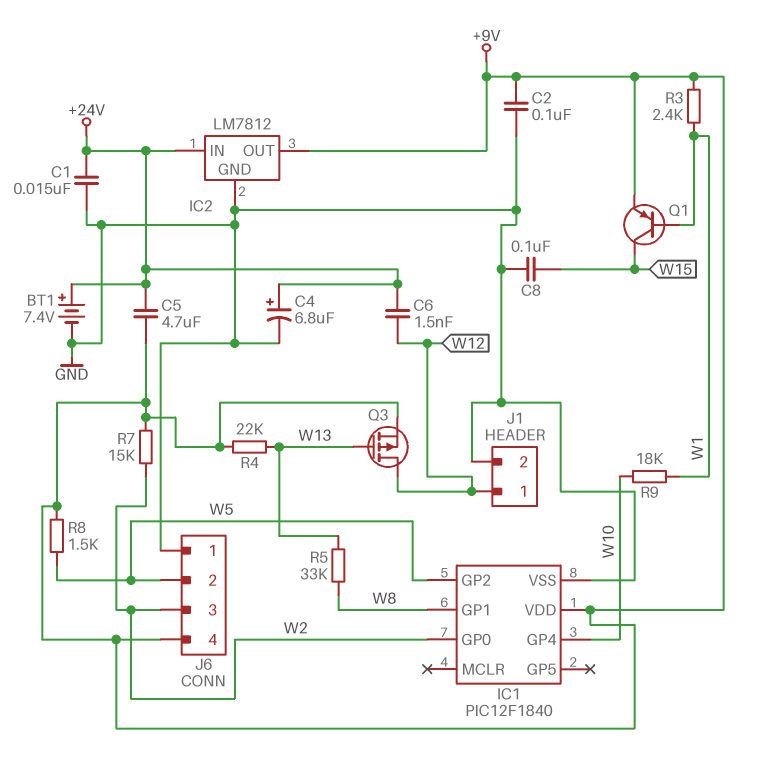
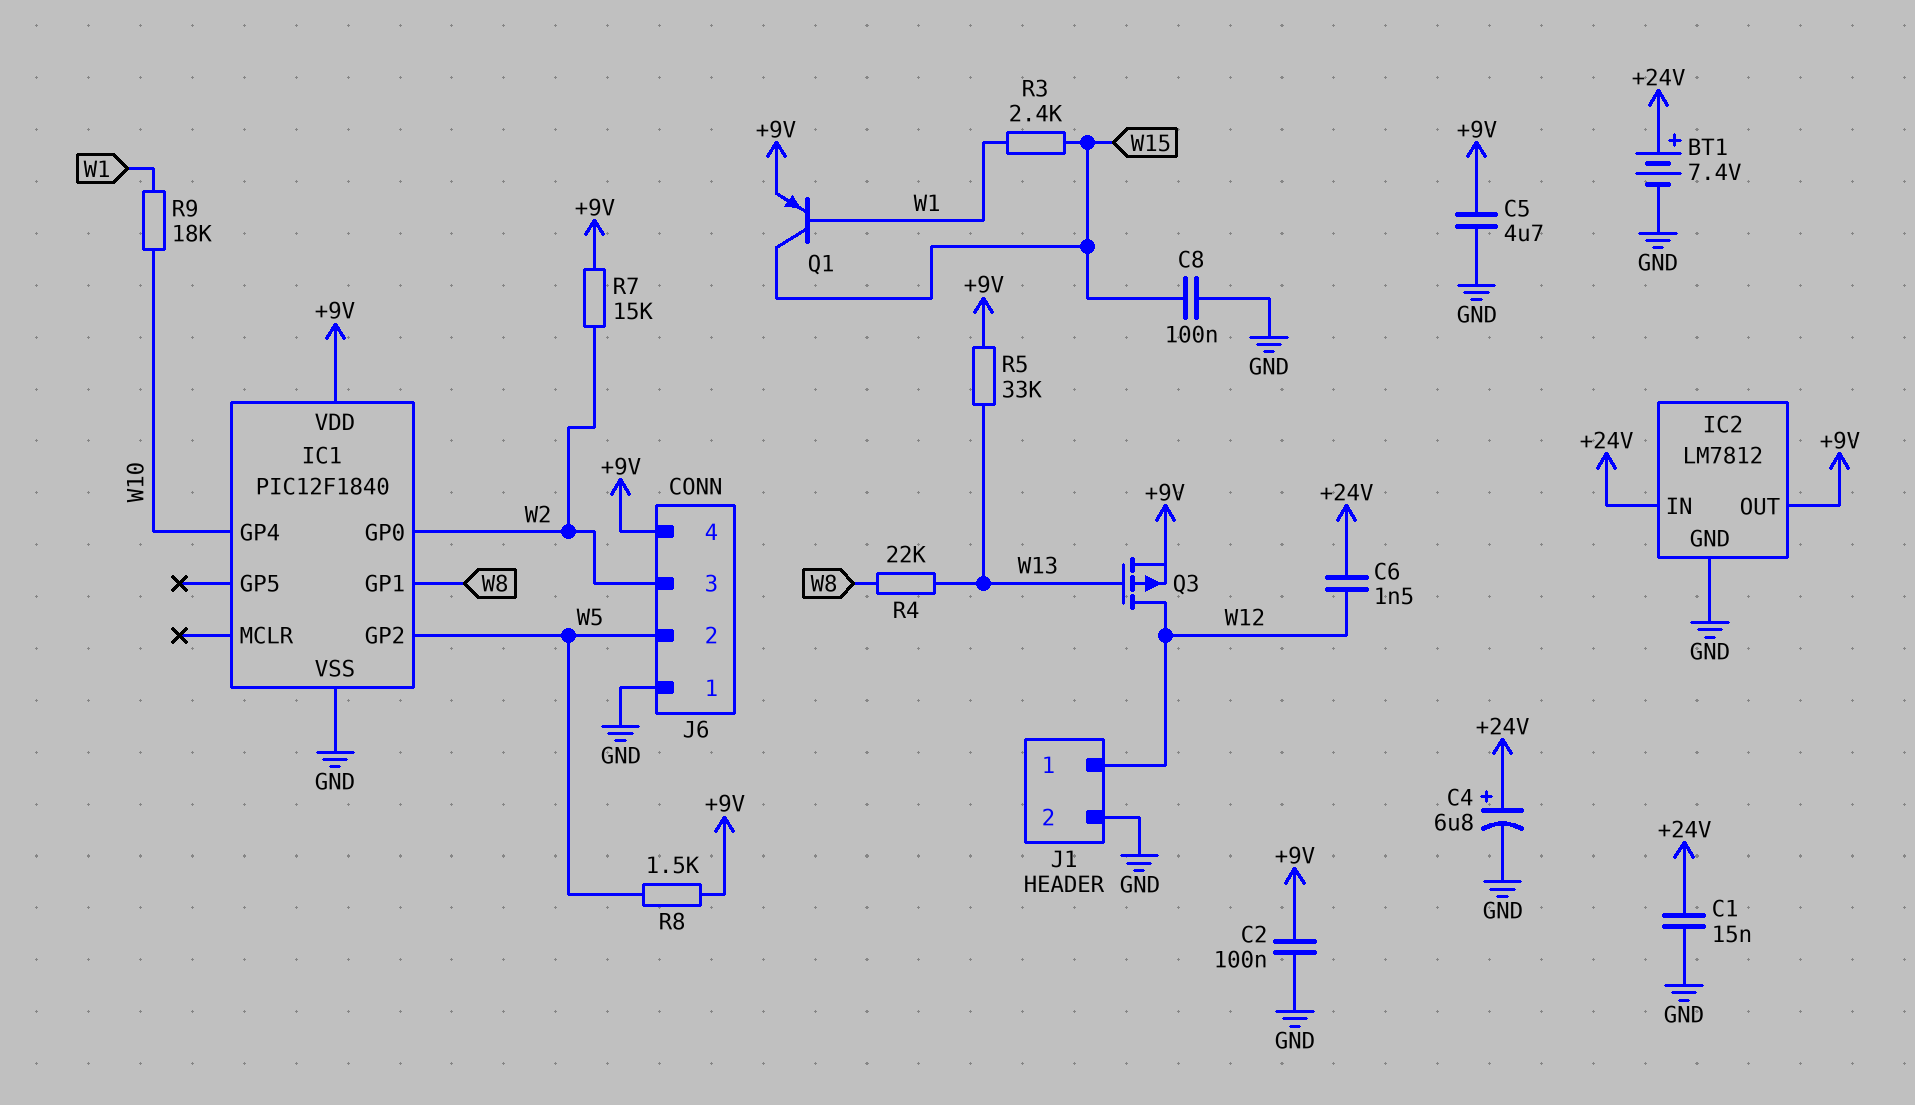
C5: 4.7uF (+9V, +24V) -> 4.7uF (+9V, GND)
R3: 2.4k (+9V, W1) -> 2.4k (W1, W15)
R4: 22k (+9V, W13) -> 22k (W8, W13)
R5: 33k (W8, W13) -> 33k (+9V, W13)

